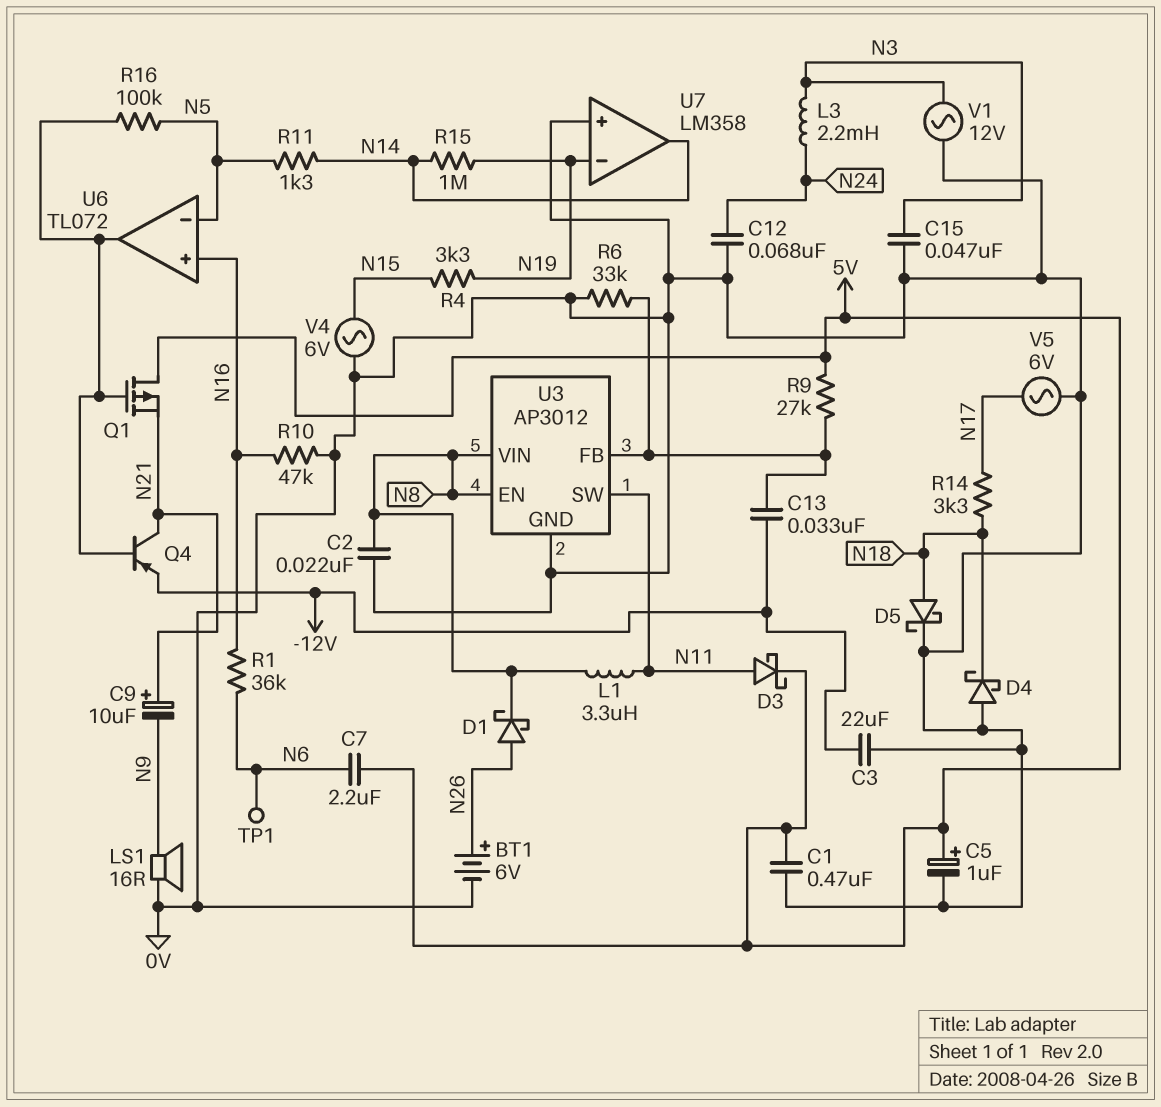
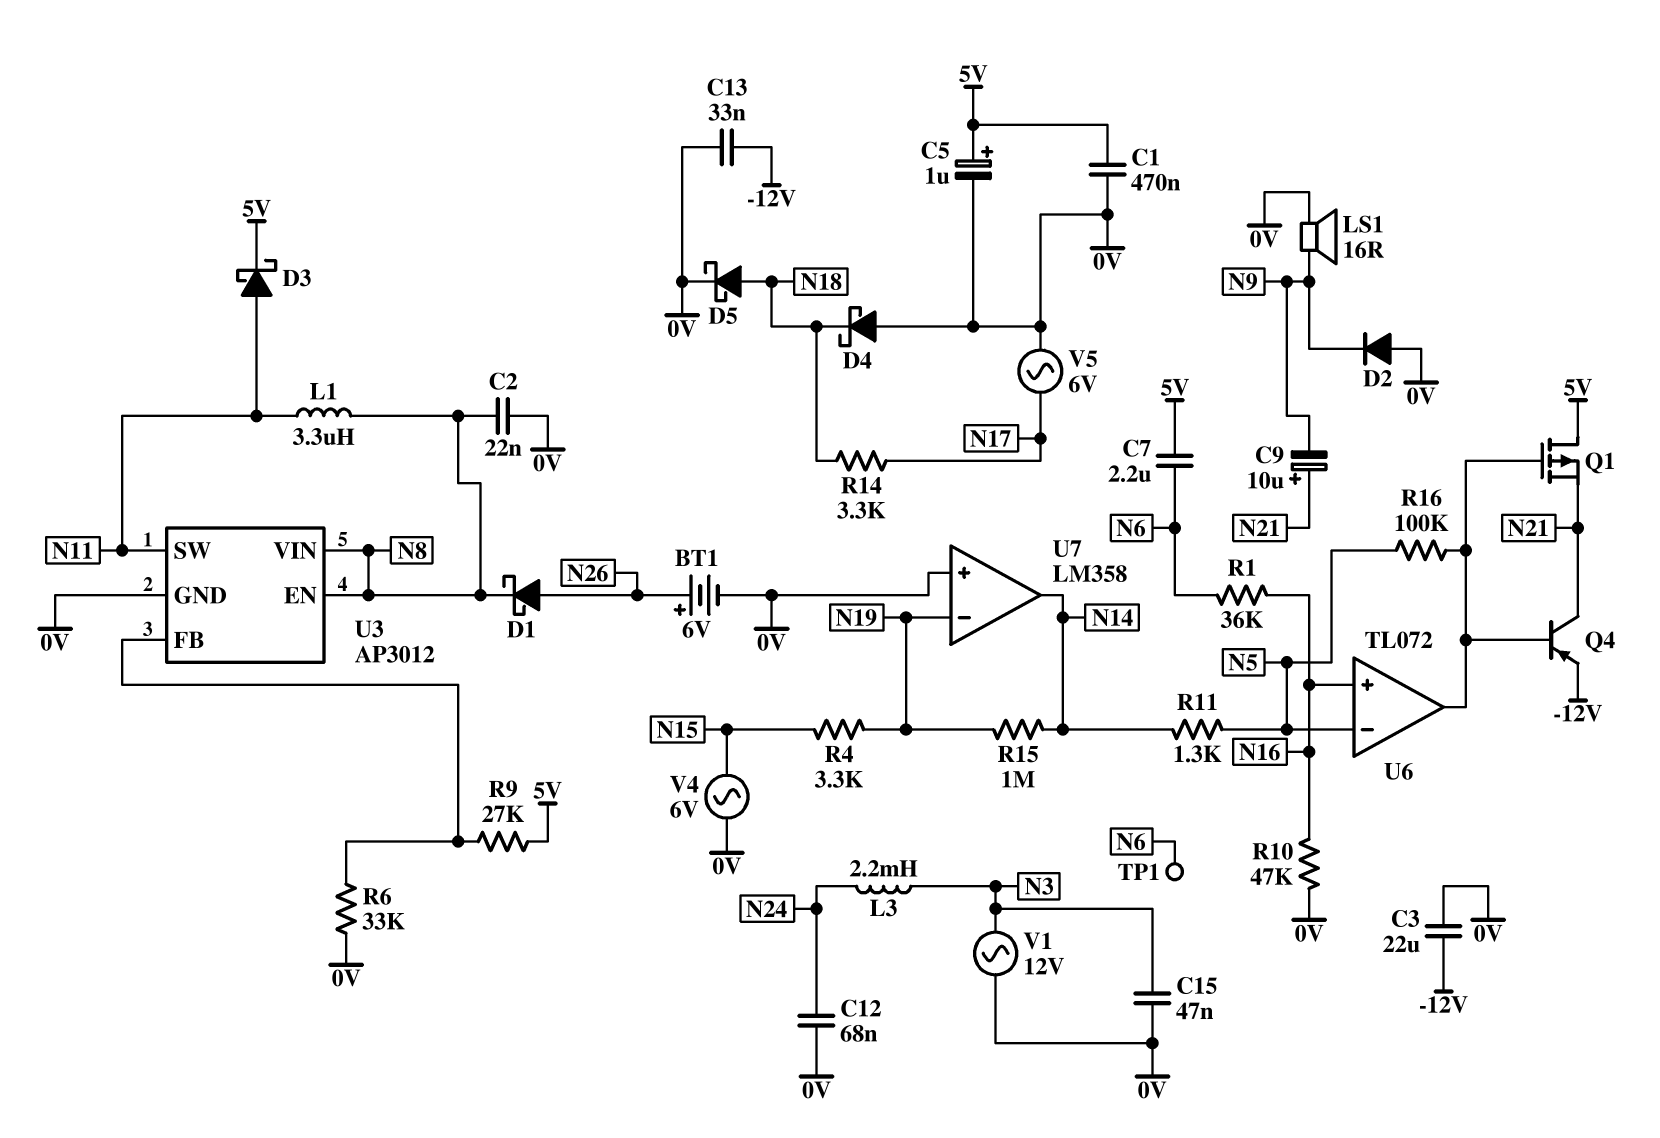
C13: 33nF (-12V, U3/FB) -> 33nF (-12V, 0V)
D2: none -> diode (A 0V, K N9)

